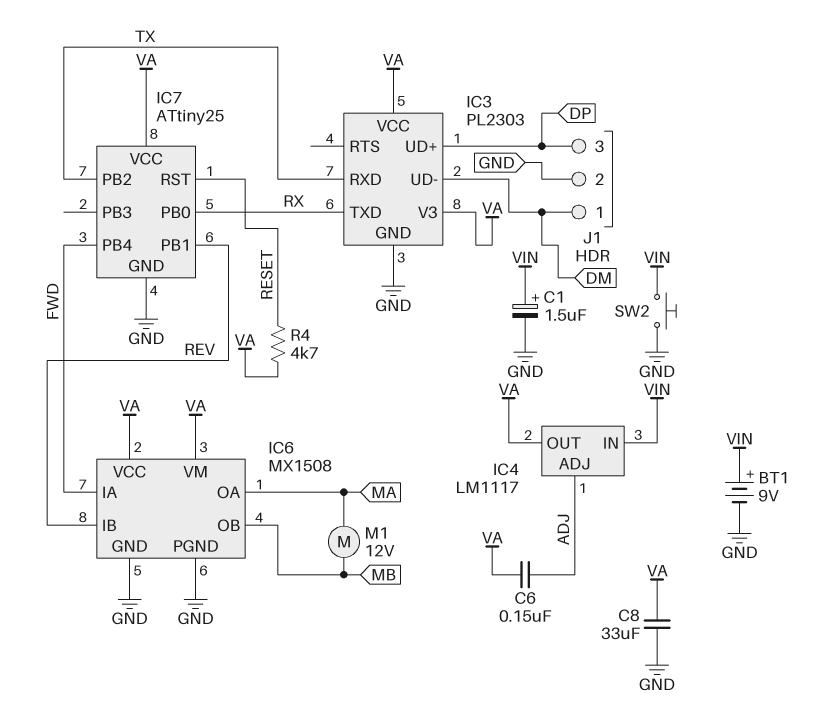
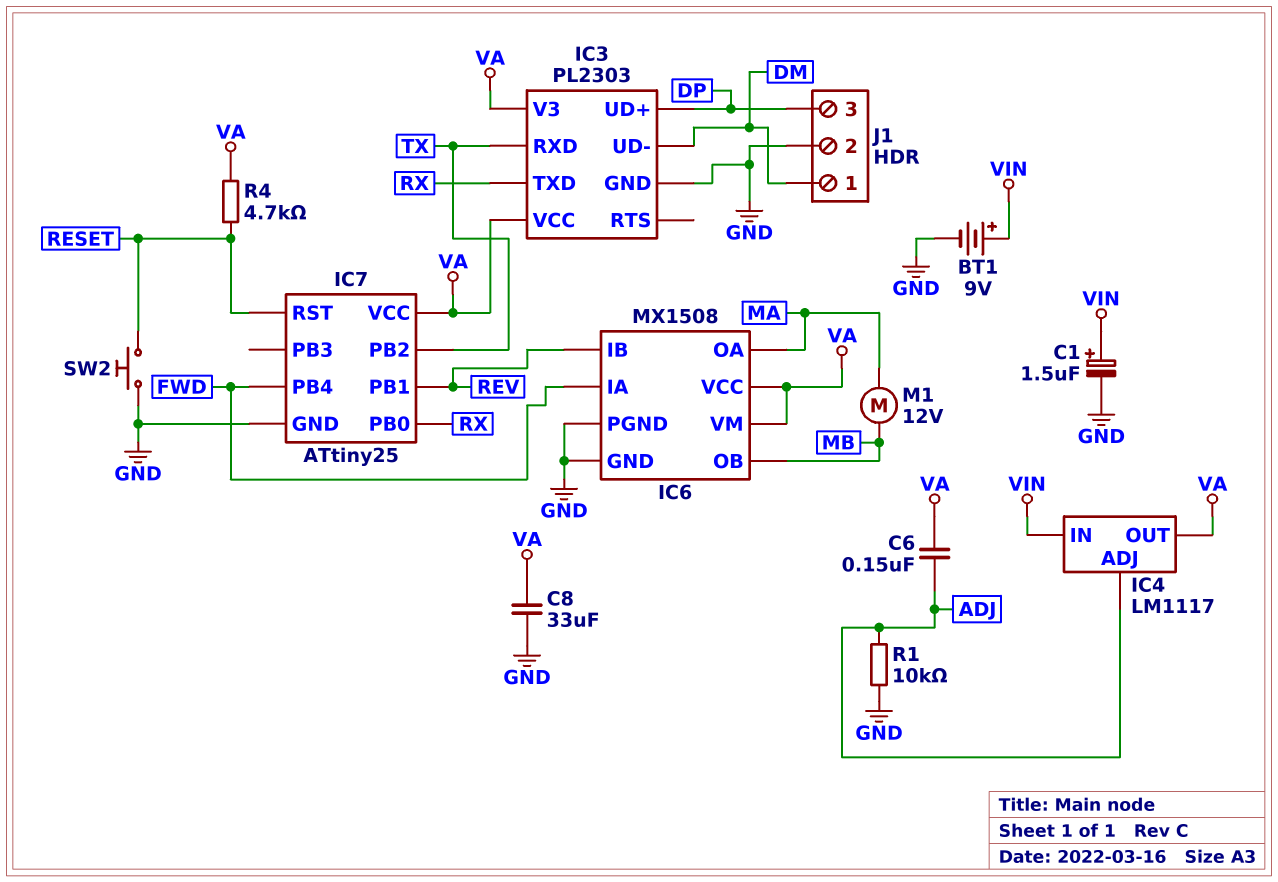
R1: none -> 10k (ADJ, GND)
SW2: button (GND, VIN) -> button (GND, RESET)

